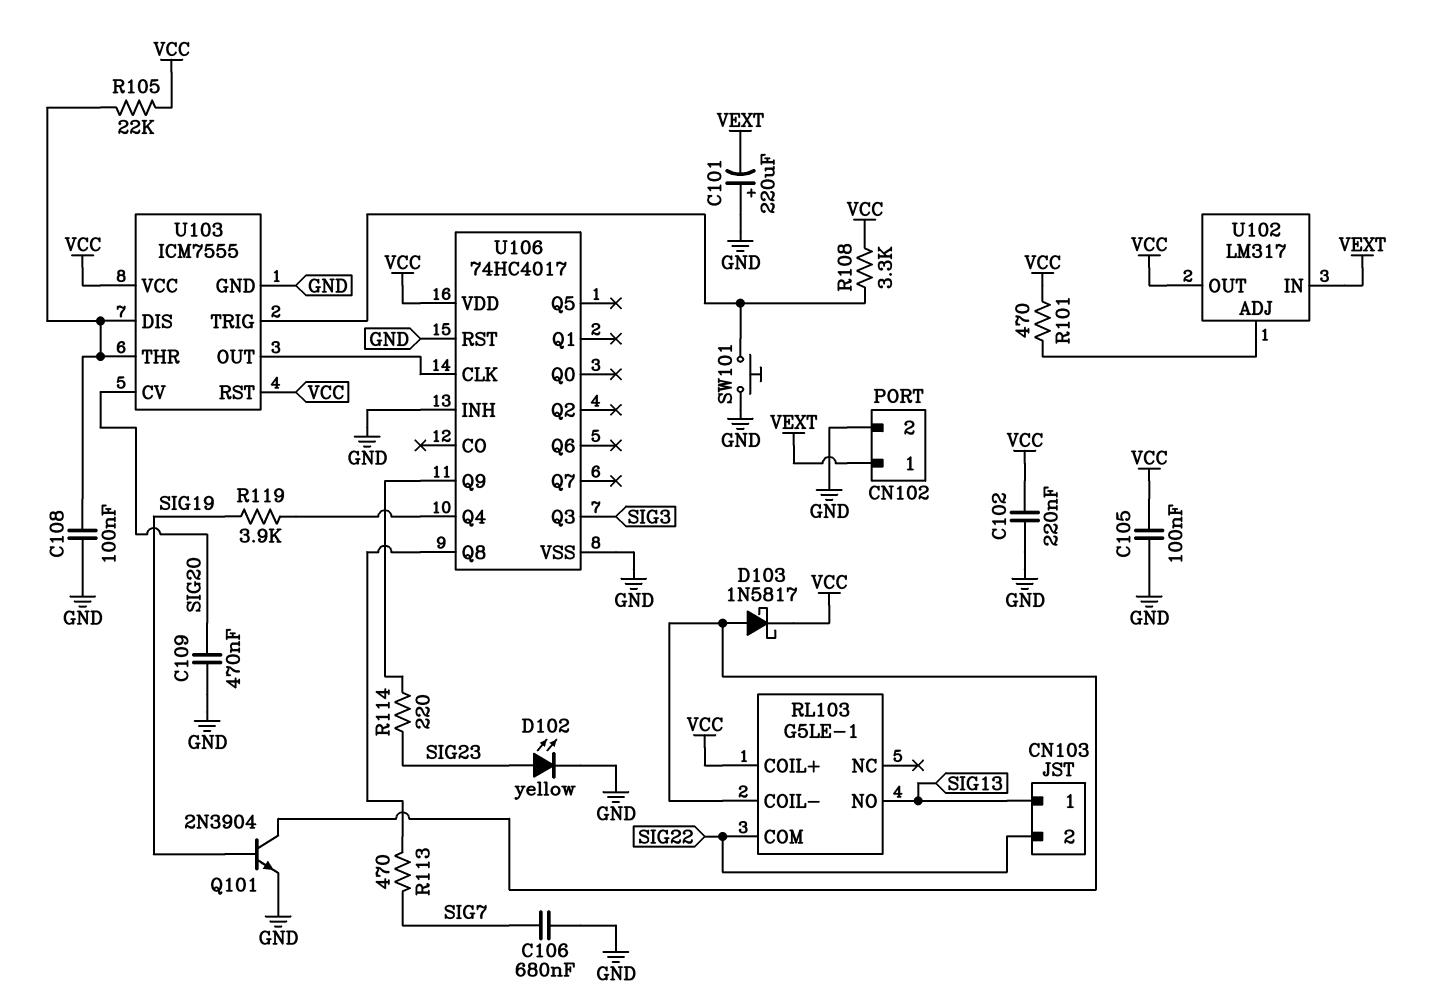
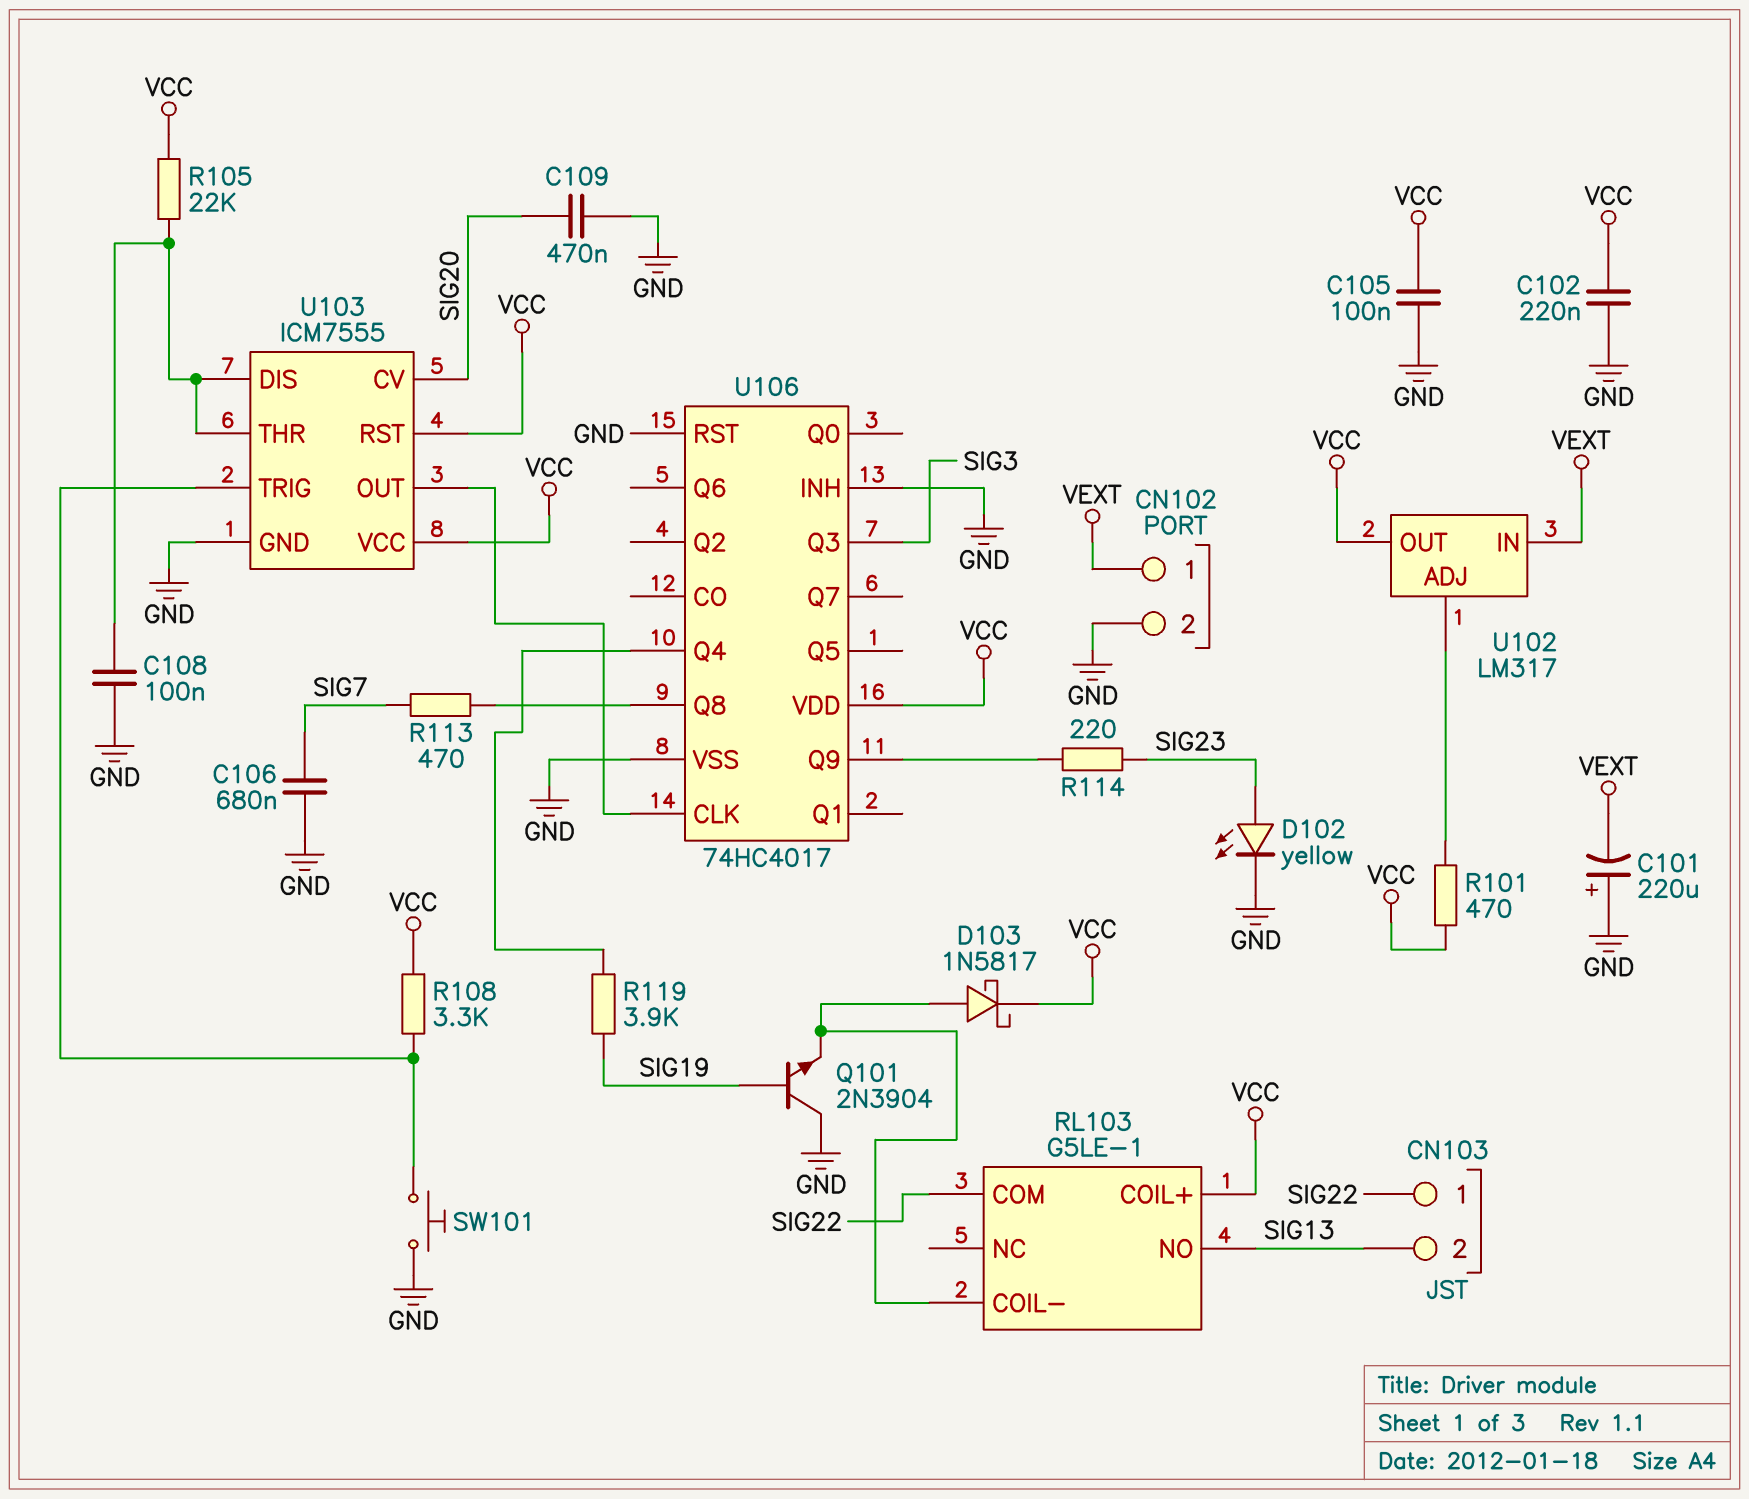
CN103 pin 1: SIG13 -> SIG22
CN103 pin 2: SIG22 -> SIG13
Q101: NPN 2N3904 (B SIG19, C RL103/COIL-, E GND) -> NPN 2N3904 (B SIG19, C GND, E RL103/COIL-)

